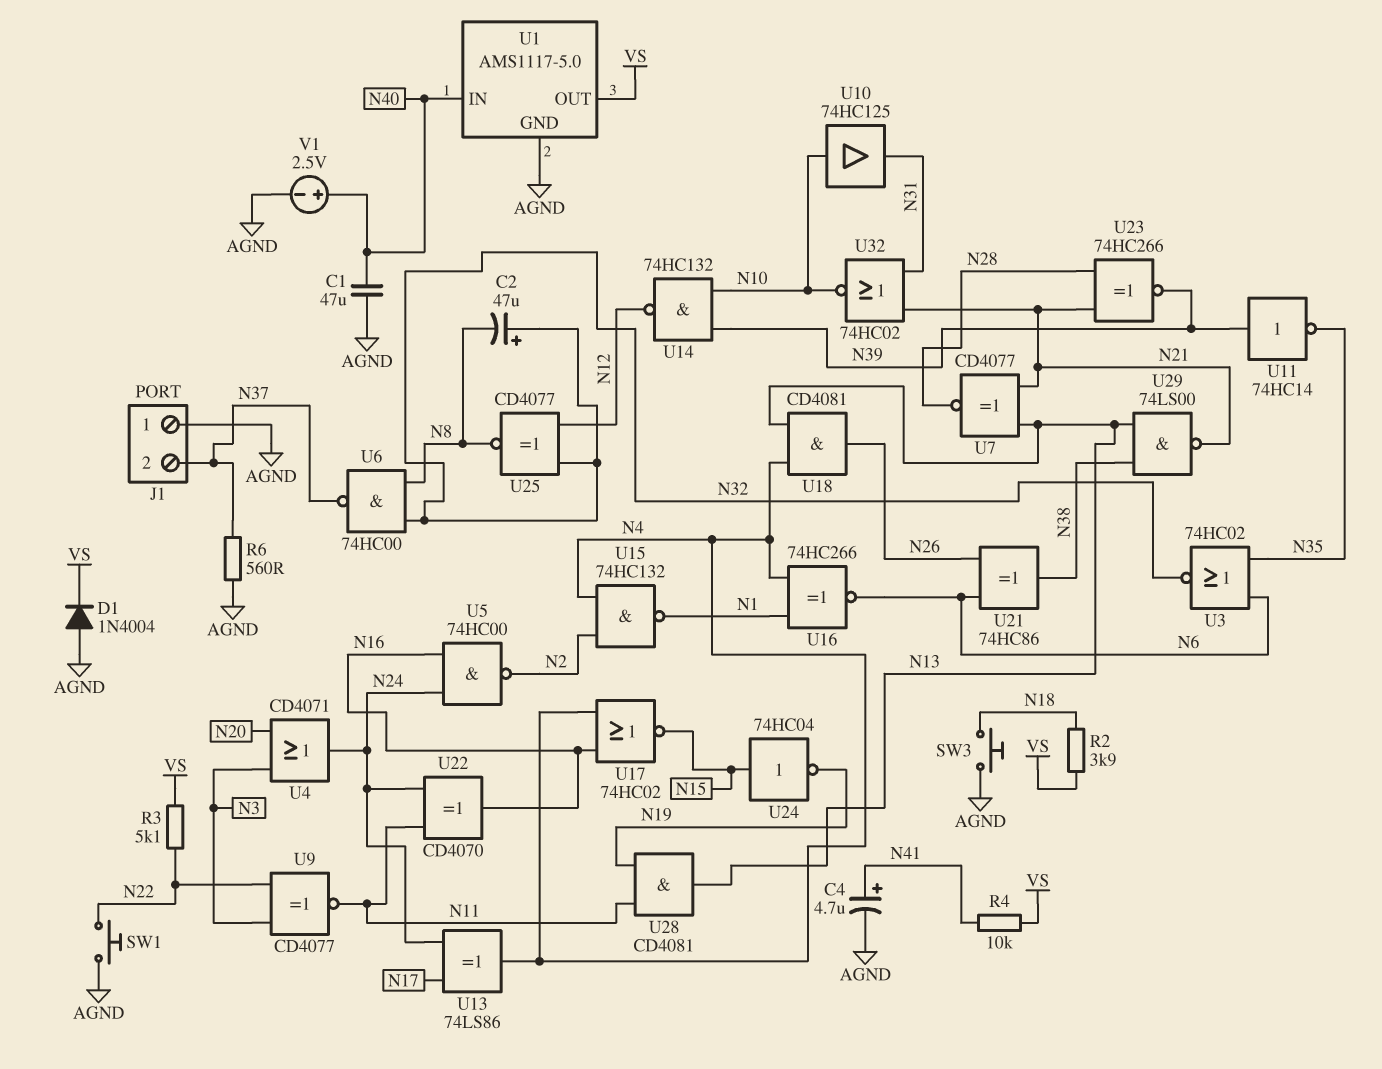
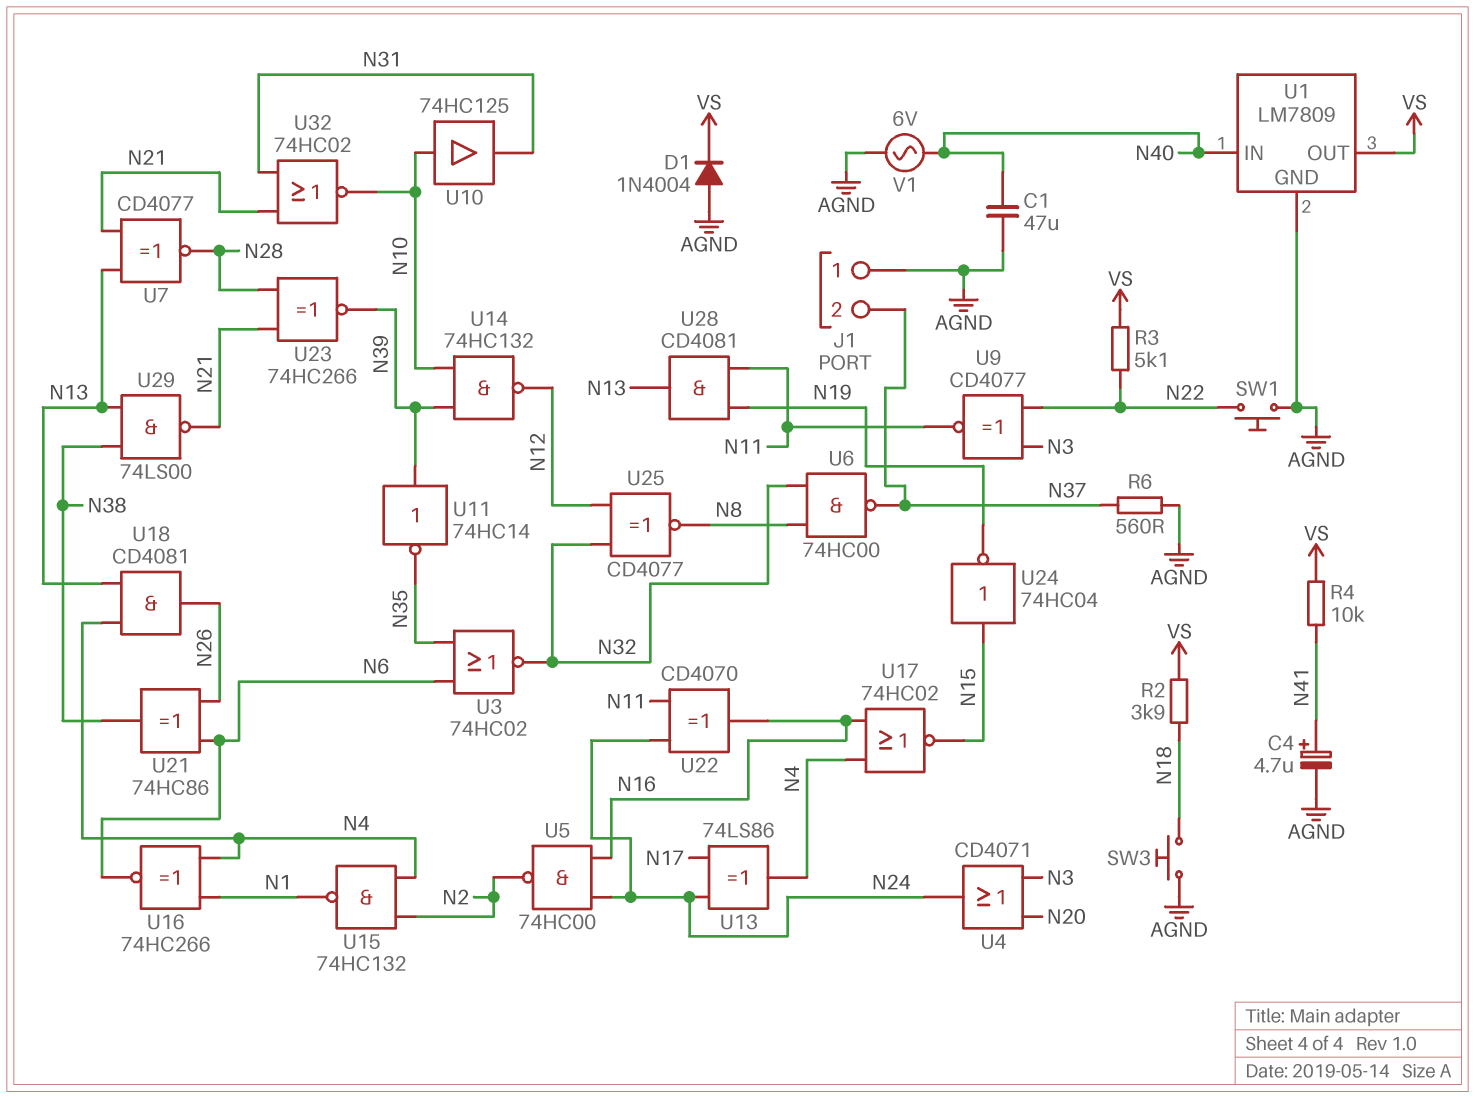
C2: 47uF (plus N32, minus N8) -> none
U1: AMS1117-5.0 -> LM7809
V1: 2.5V (plus N40, minus AGND) -> AC 6V (AGND, N40)

